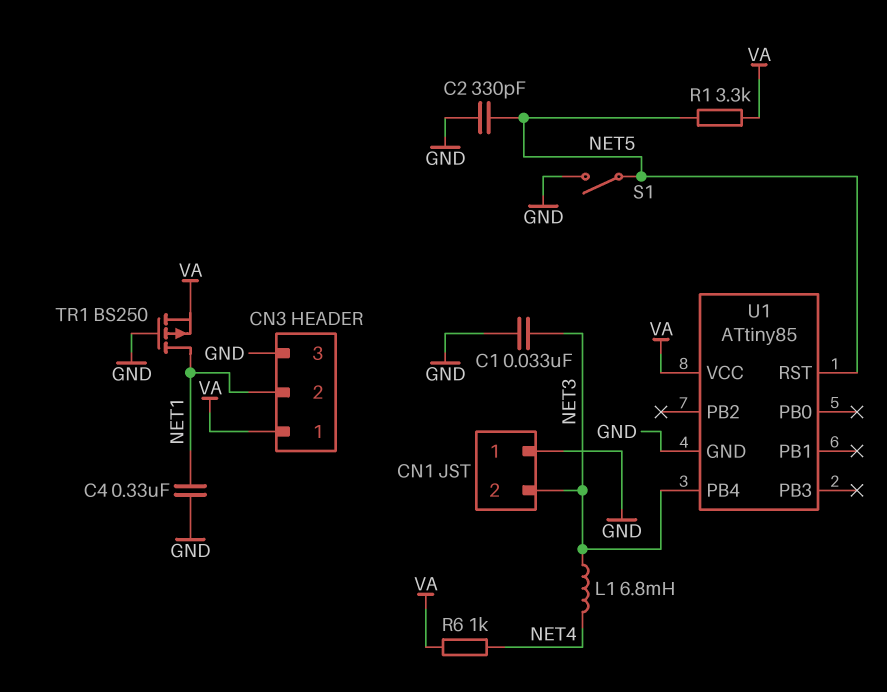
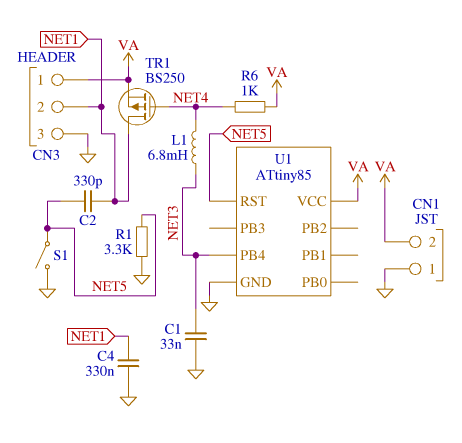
C2: 330pF (GND, NET5) -> 330pF (NET1, NET5)
CN1 pin 2: NET3 -> VA
R1: 3.3k (NET5, VA) -> 3.3k (GND, NET5)
TR1: PMOS BS250 (G GND, D NET1, S VA) -> PMOS BS250 (G NET4, D NET1, S VA)

